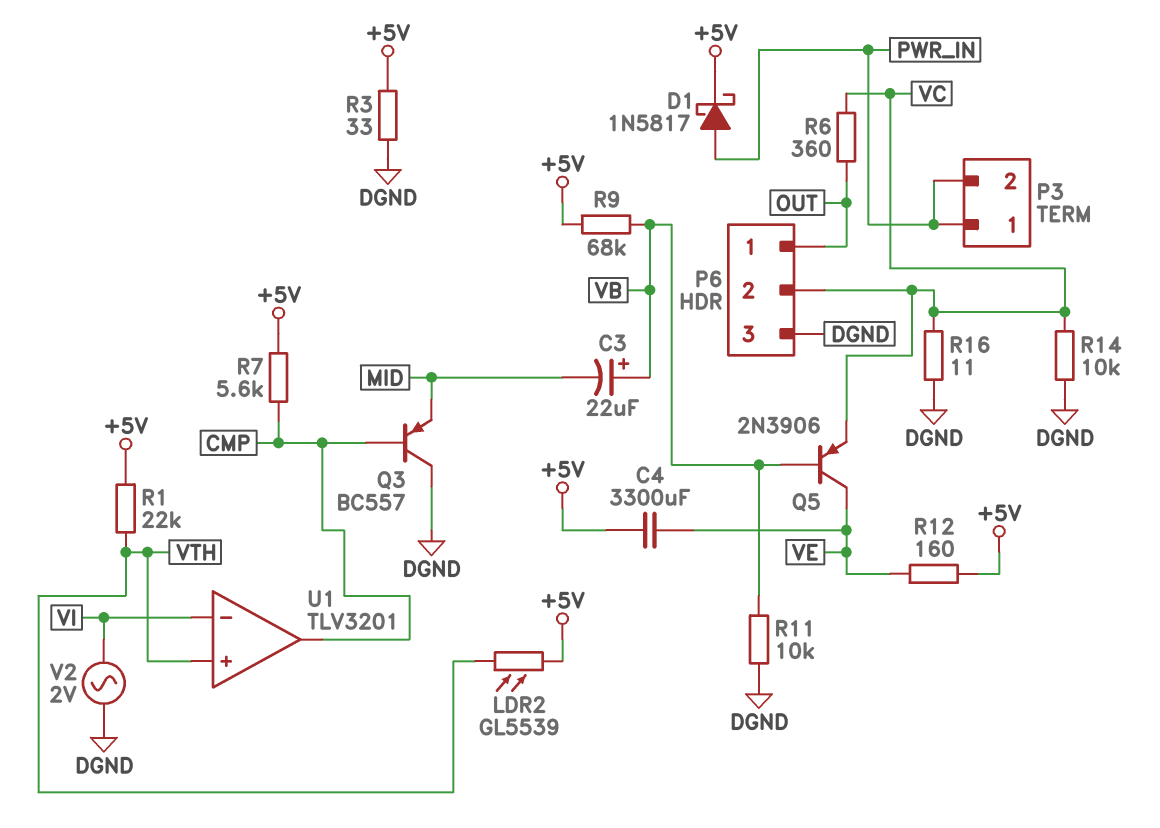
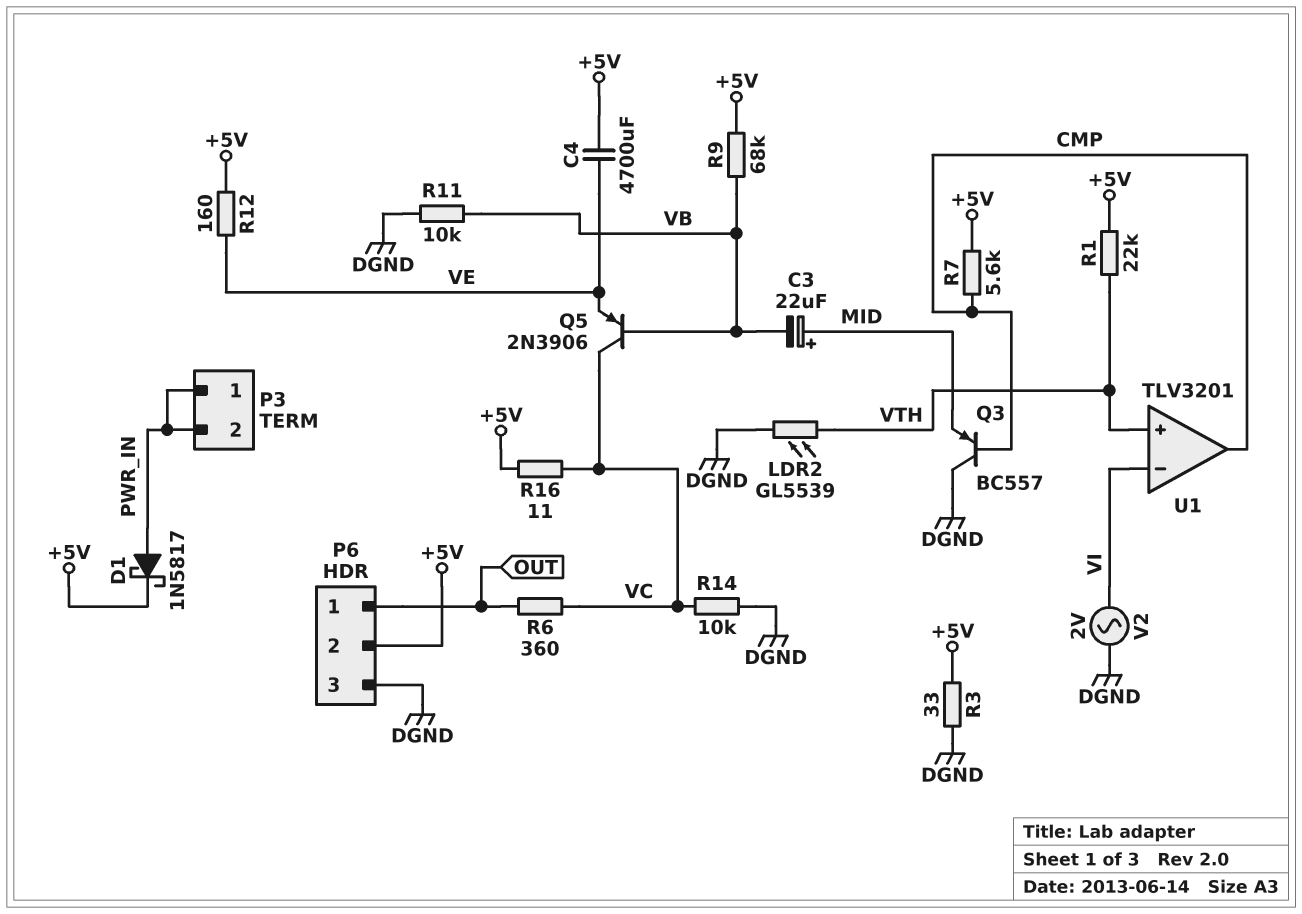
C3: 22uF (plus VB, minus MID) -> 22uF (plus MID, minus VB)
C4: 3300uF (+5V, VE) -> 4700uF (+5V, VE)
LDR2: GL5539 (+5V, VTH) -> GL5539 (DGND, VTH)
P6 pin 2: VC -> +5V
Q5: PNP 2N3906 (B VB, C VE, E VC) -> PNP 2N3906 (B VB, C VC, E VE)
R16: 11 (DGND, VC) -> 11 (+5V, VC)

